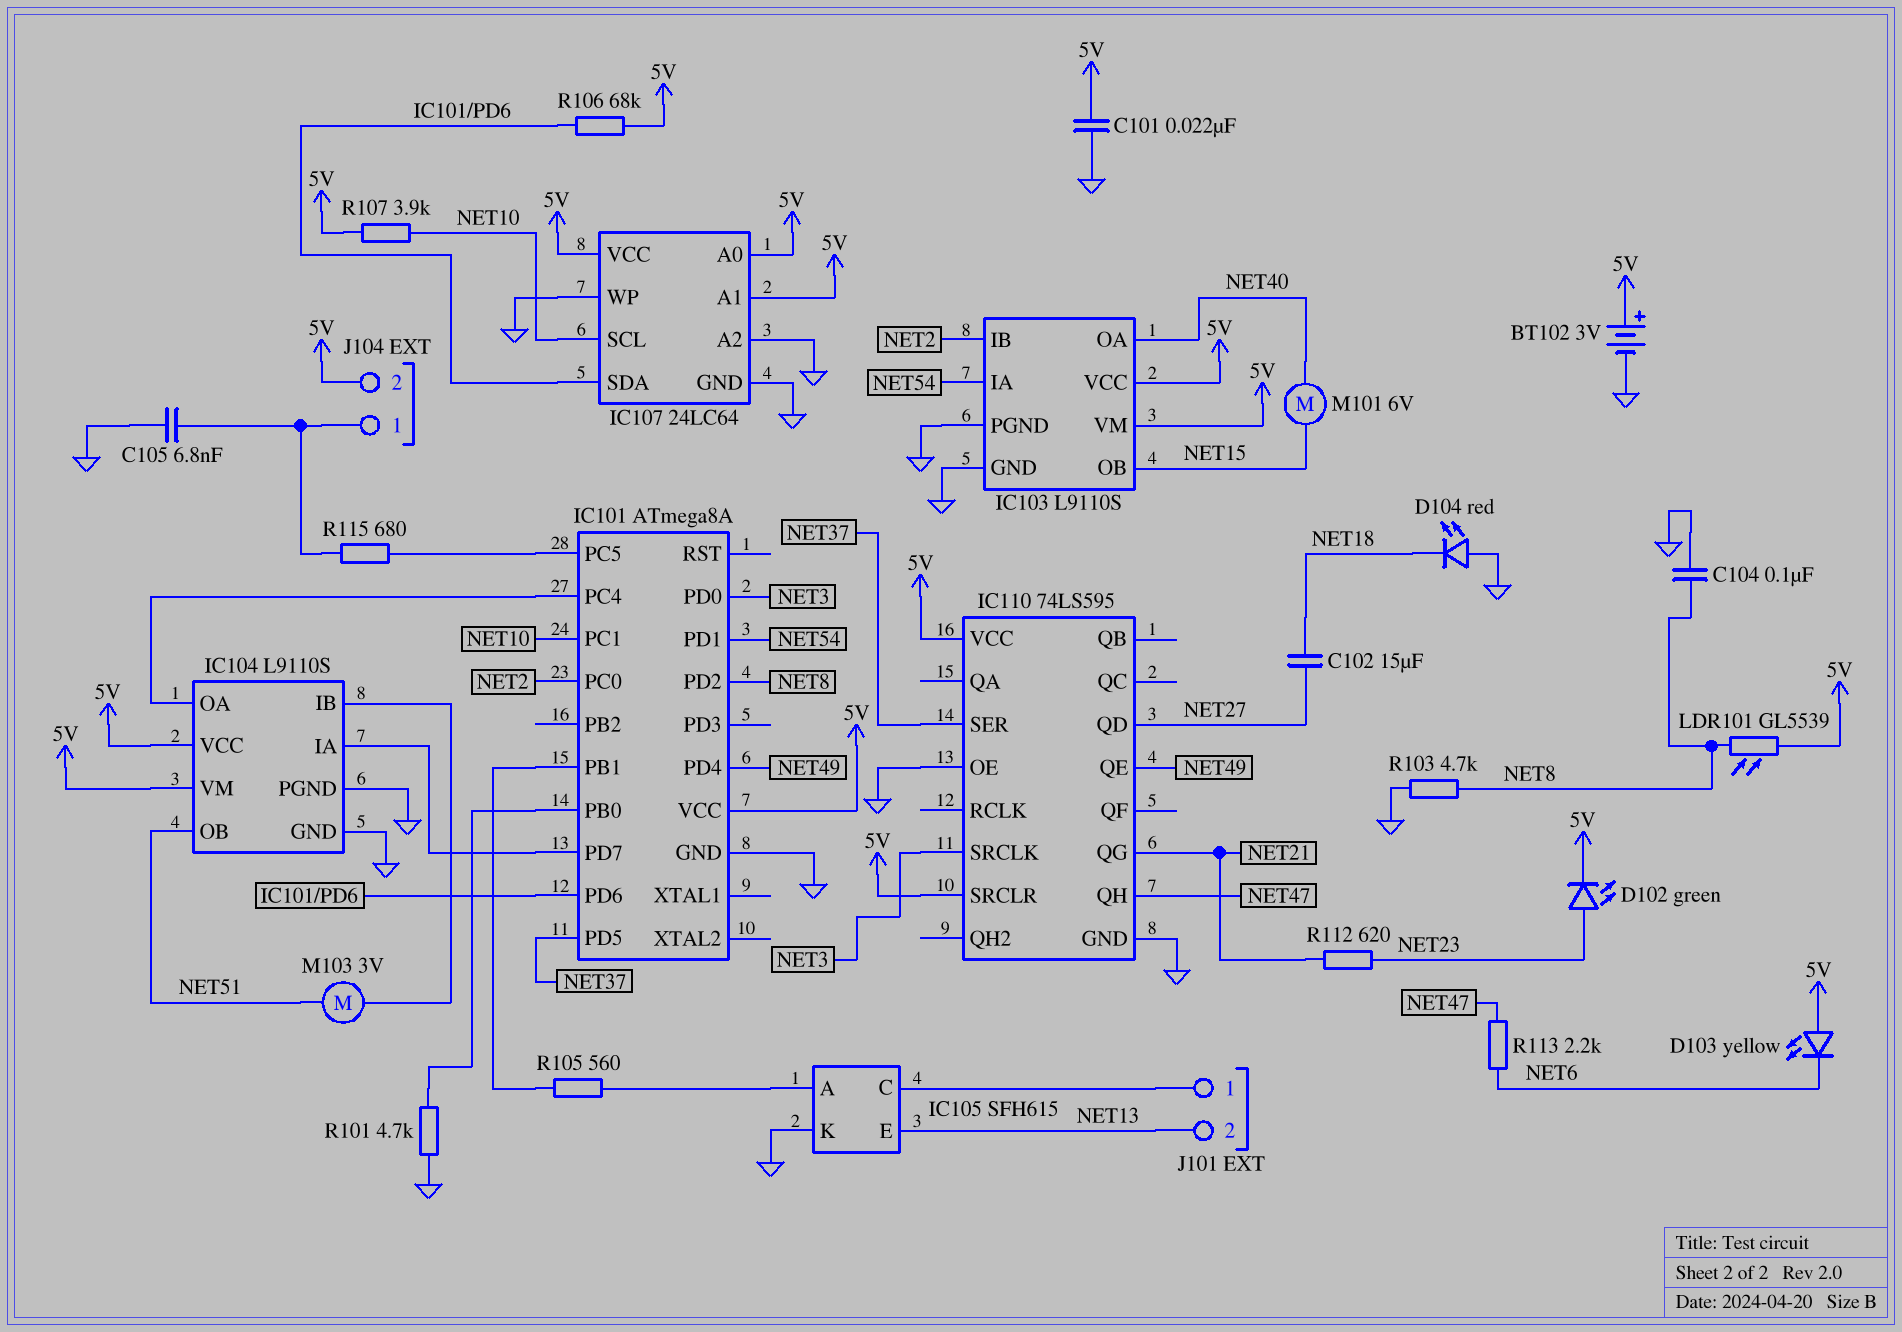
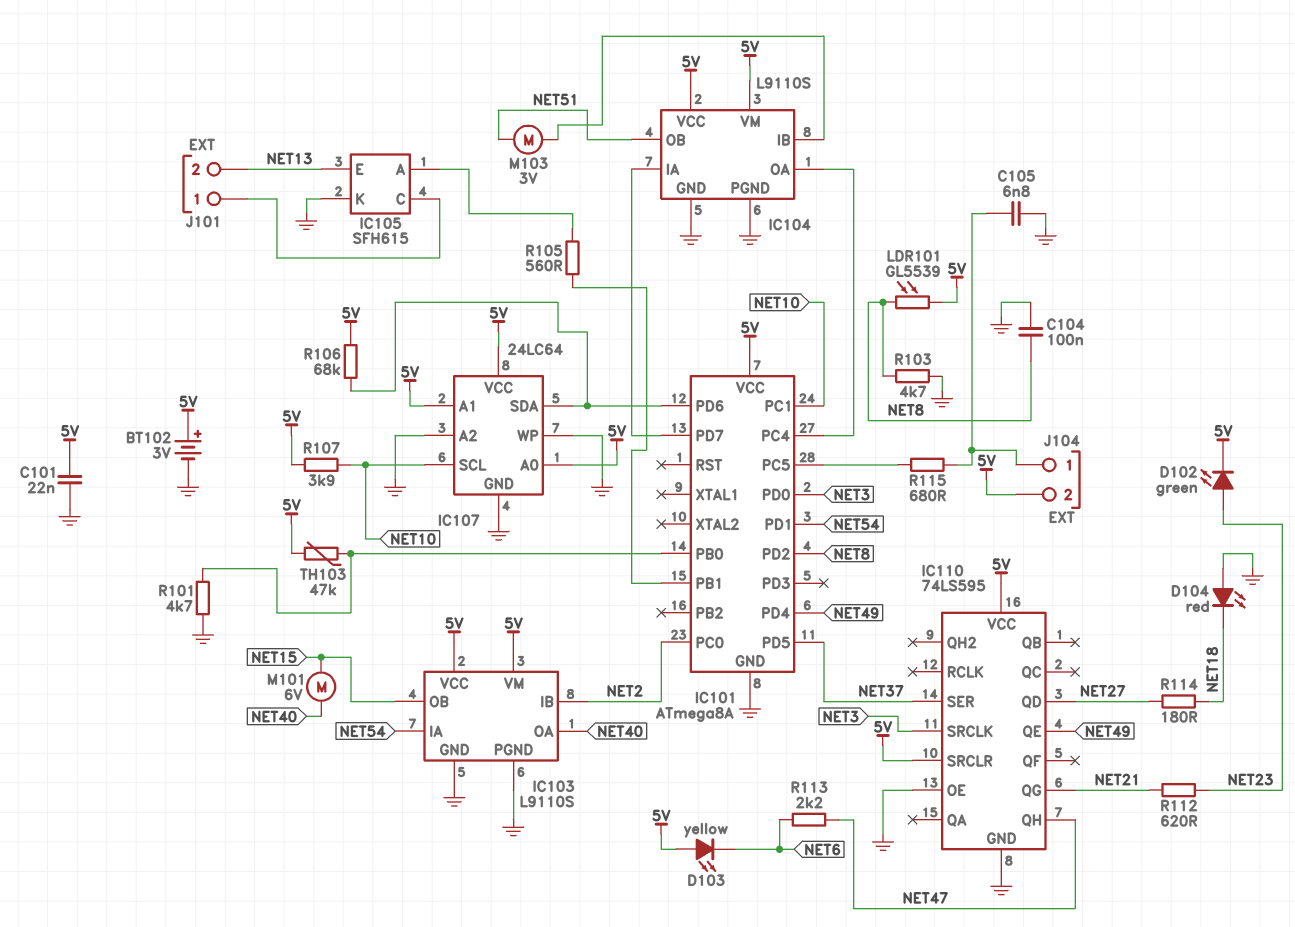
C102: 15uF (NET18, NET27) -> none
R114: none -> 180 (NET18, NET27)
TH103: none -> 47k (5V, IC101/PB0)

